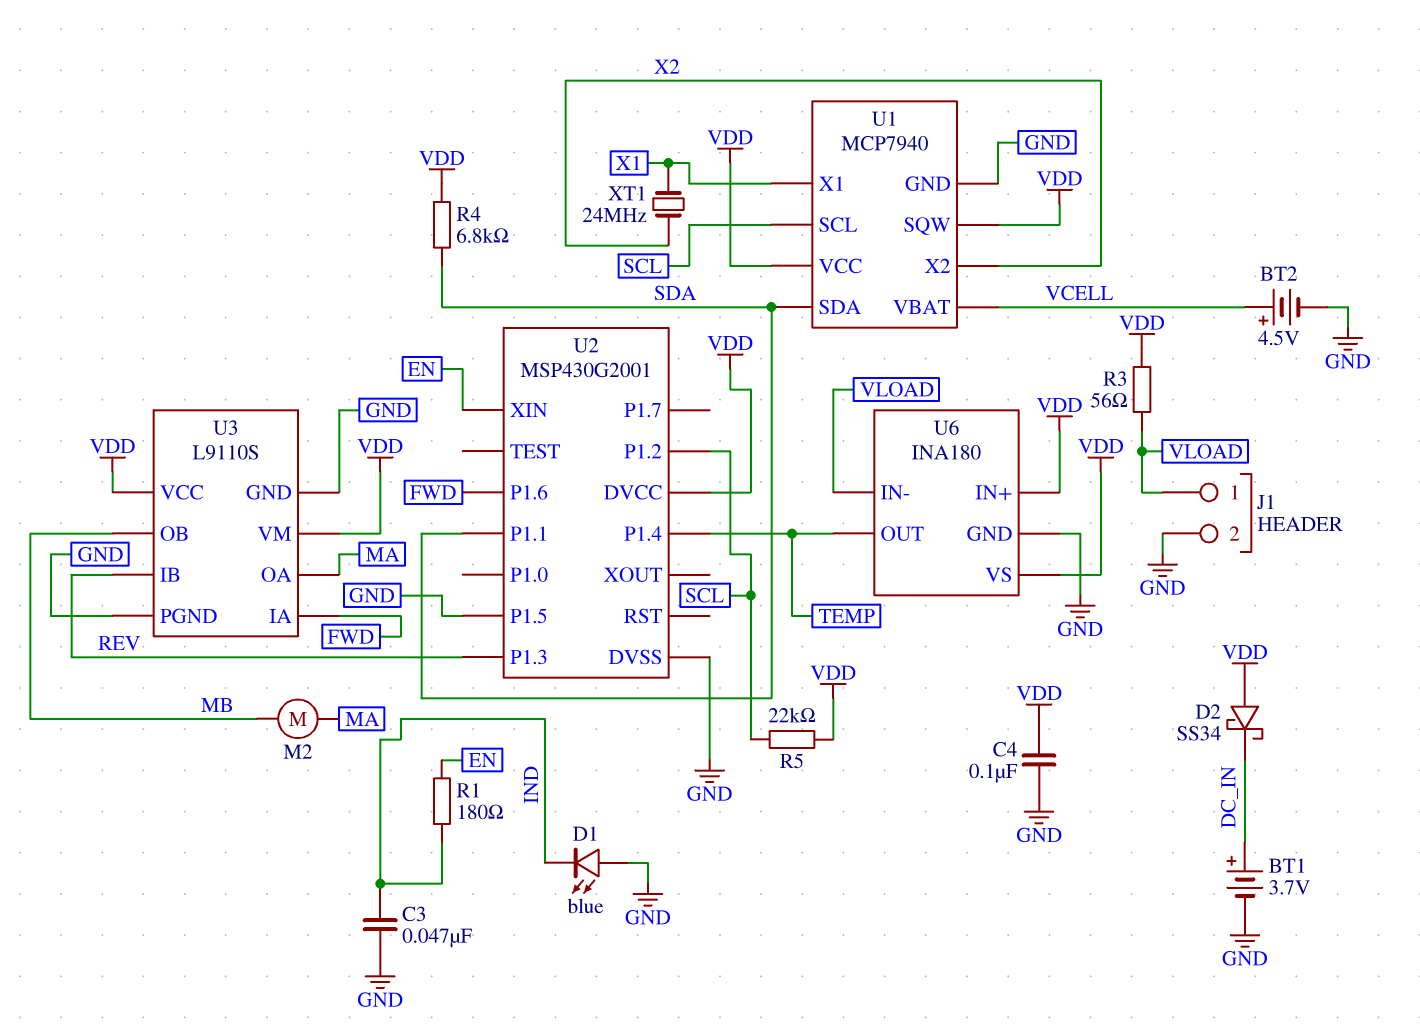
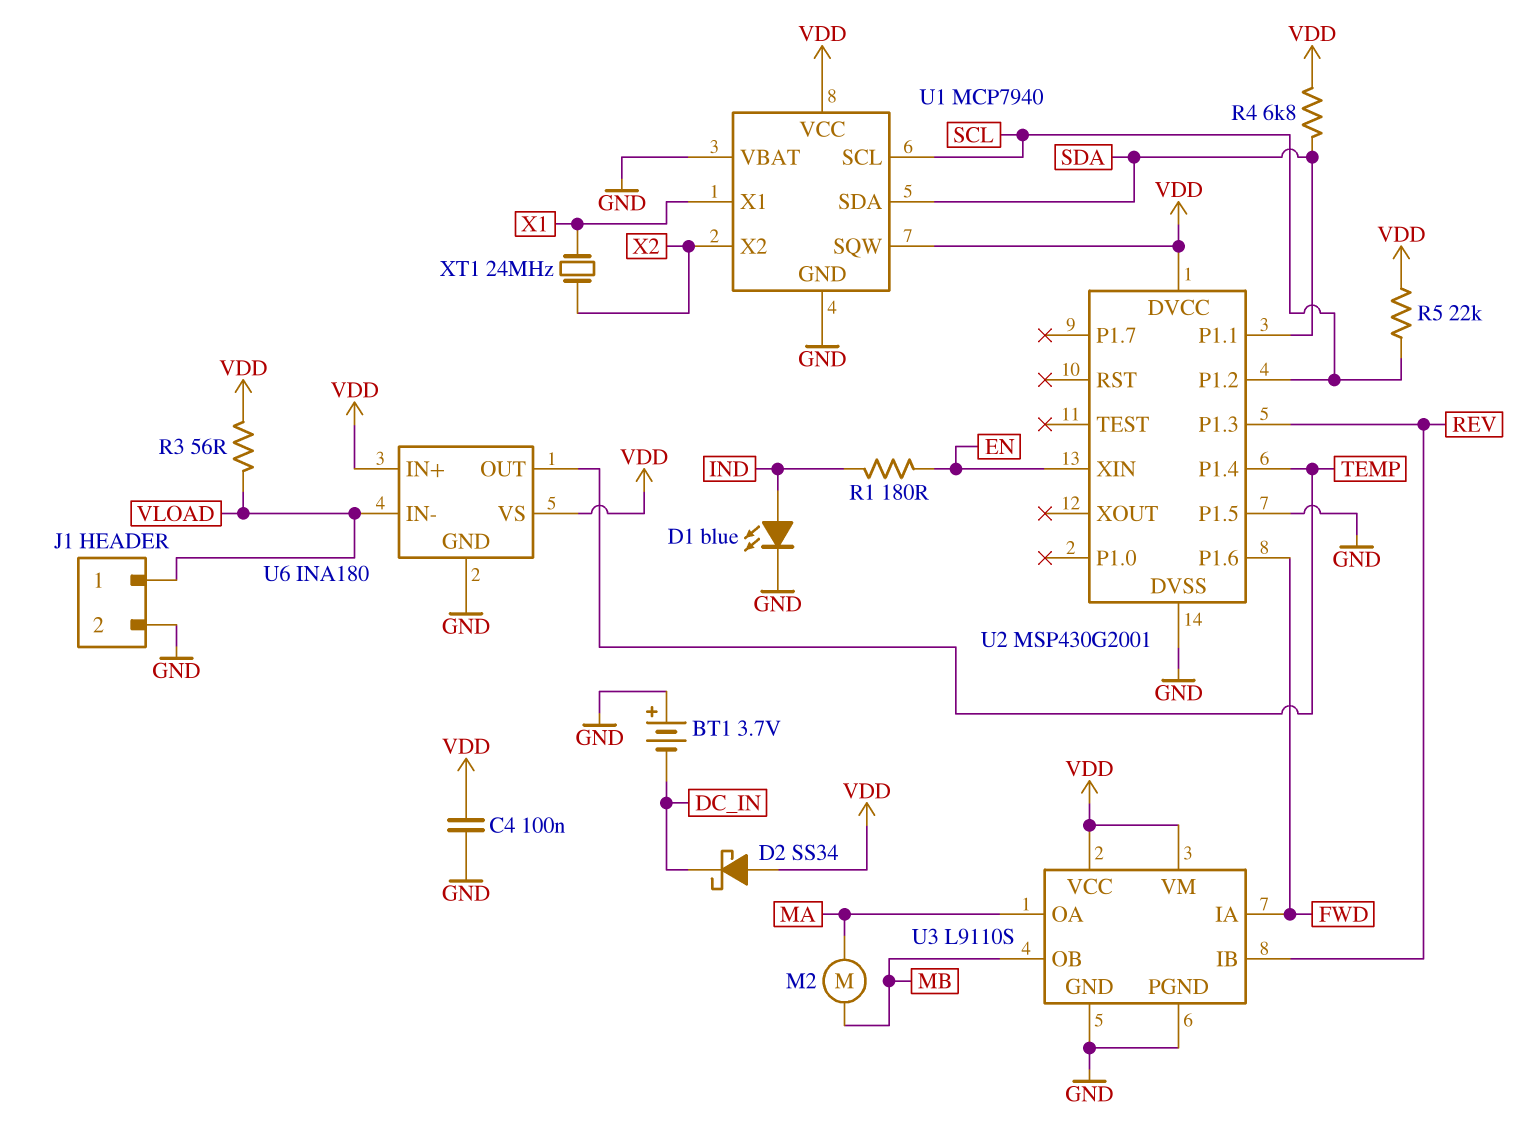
BT1: 3.7V (plus DC_IN, minus GND) -> 3.7V (plus GND, minus DC_IN)
BT2: 4.5V (plus VCELL, minus GND) -> none
C3: 47nF (GND, IND) -> none
D1: LED blue (A GND, K IND) -> LED blue (A IND, K GND)
U1 pin VBAT: VCELL -> GND

